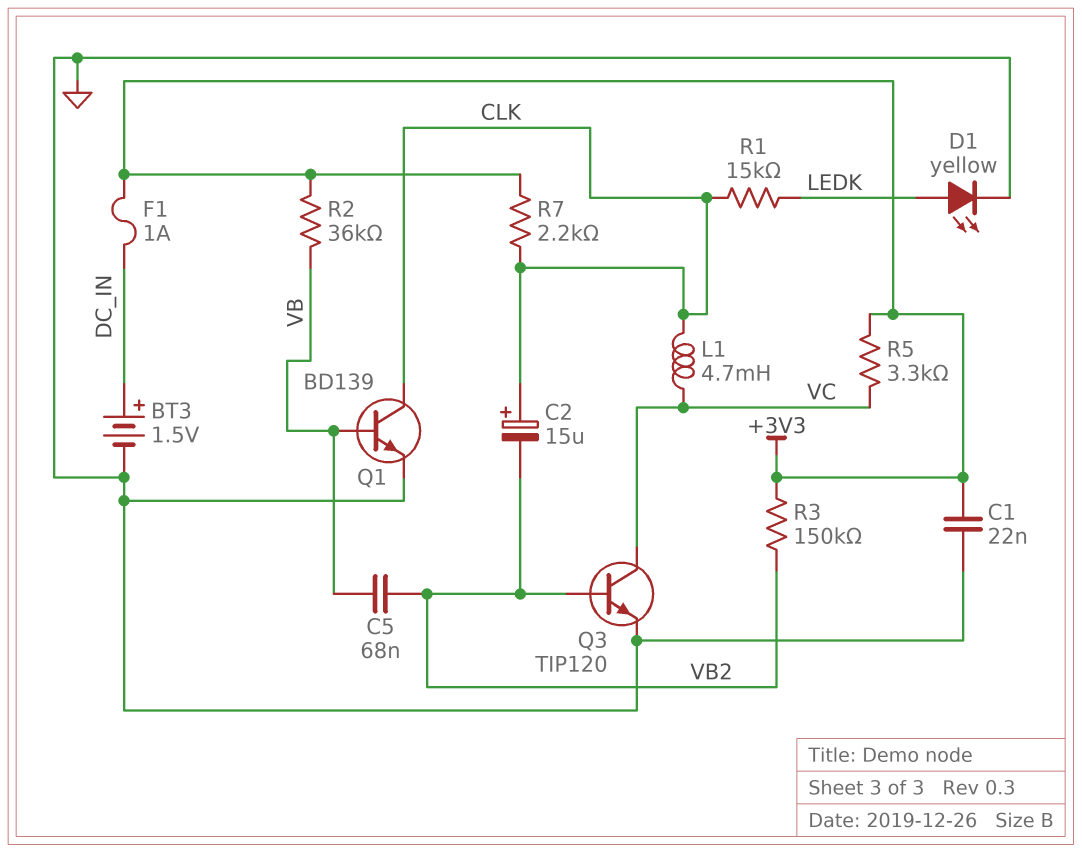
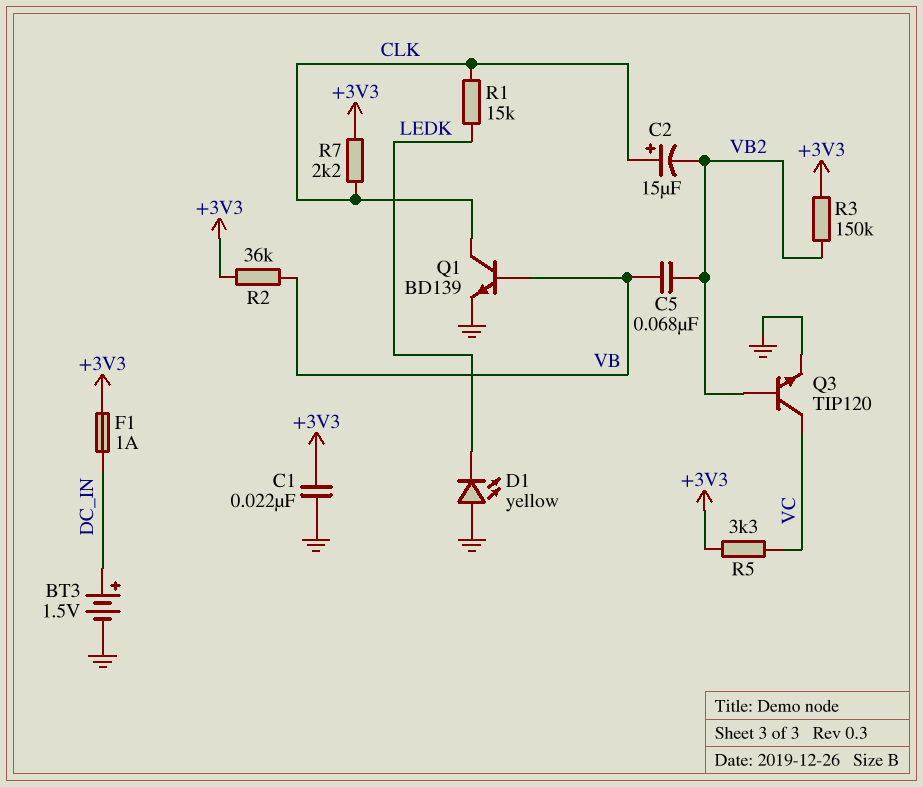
D1: LED yellow (A LEDK, K GND) -> LED yellow (A GND, K LEDK)
L1: 4.7mH (CLK, VC) -> none

